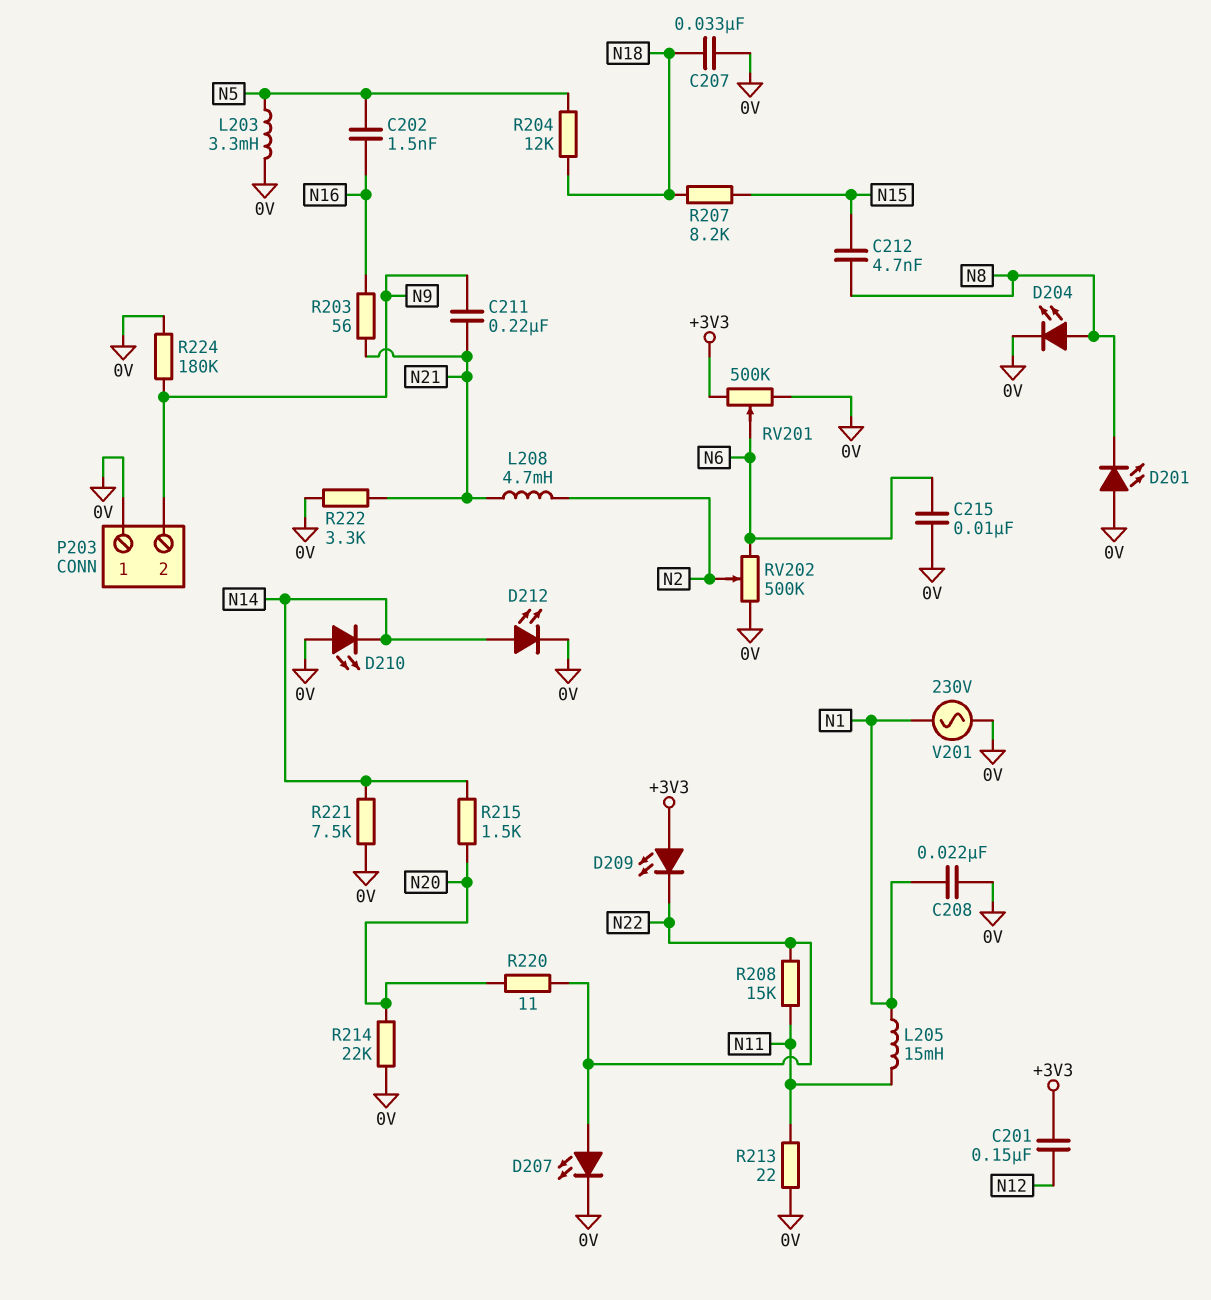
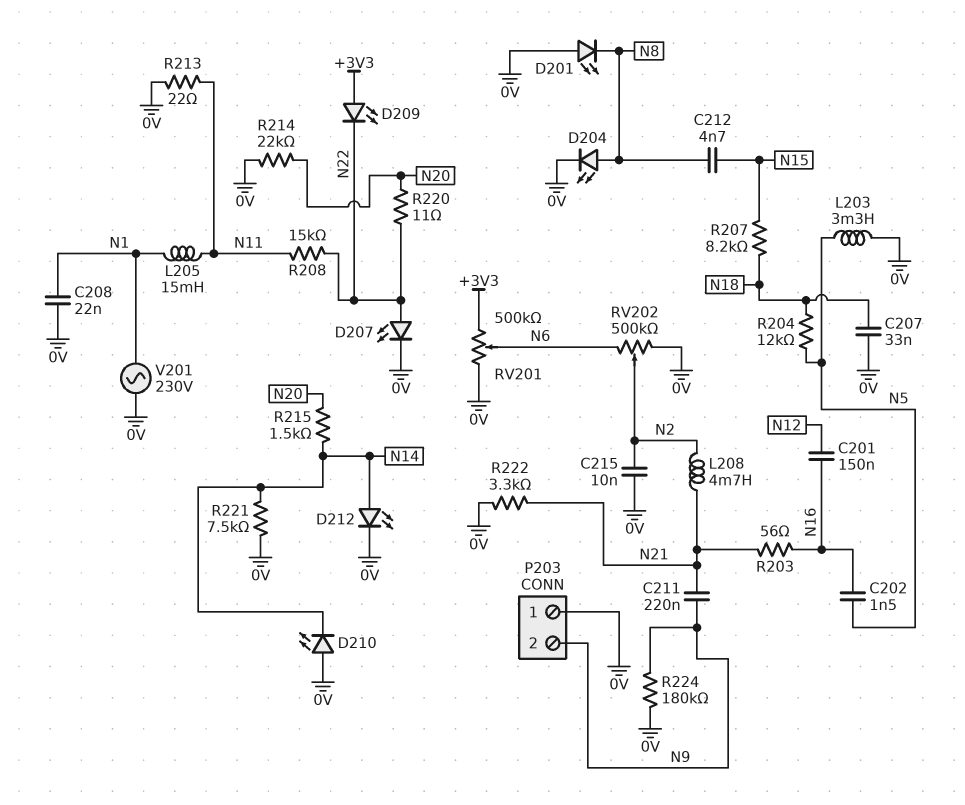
C201: 150nF (+3V3, N12) -> 150nF (N12, N16)
C215: 10nF (0V, N6) -> 10nF (0V, N2)

